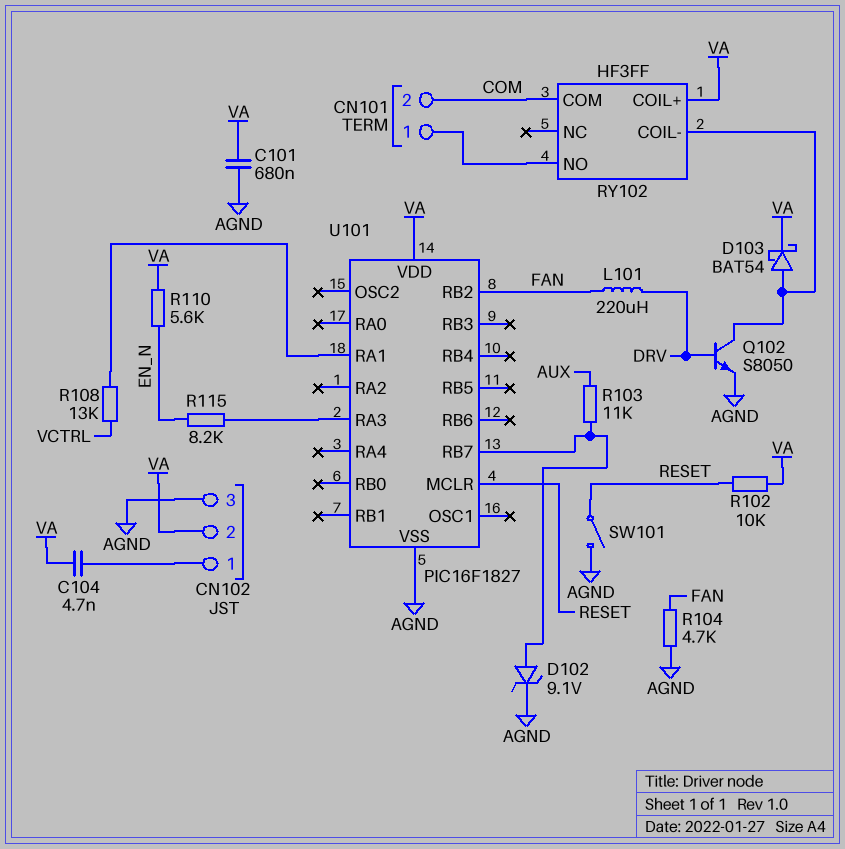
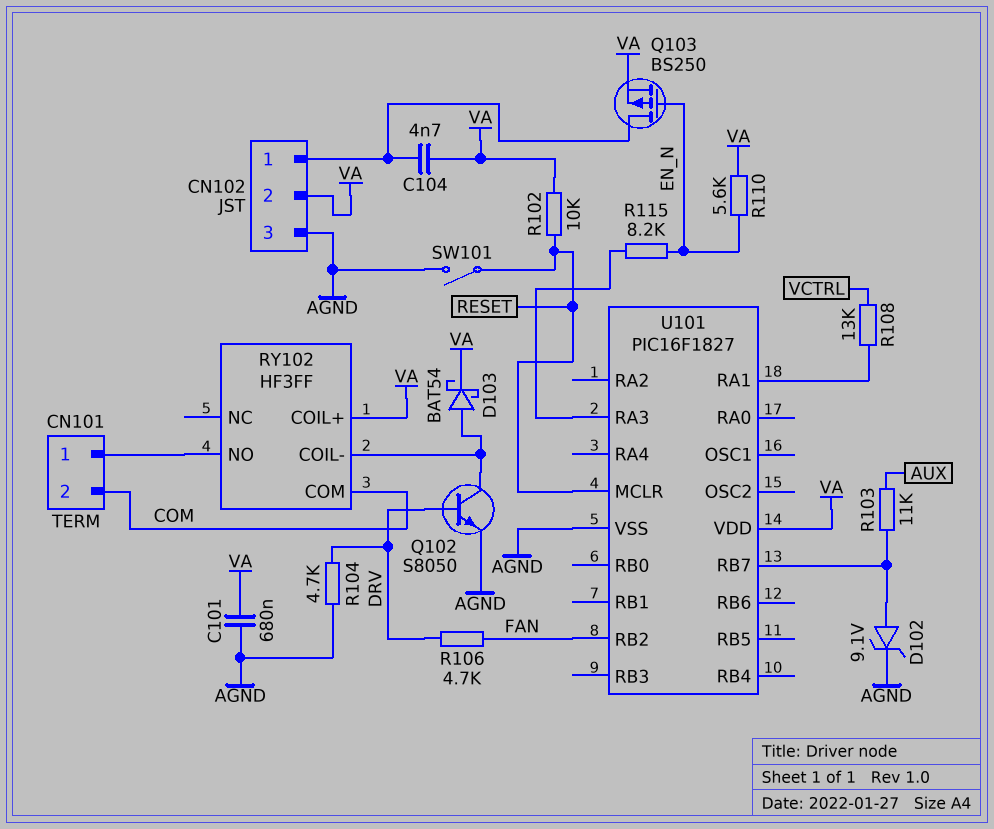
L101: 220uH (DRV, FAN) -> none
Q103: none -> PMOS BS250 (G EN_N, D CN102/1, S VA)
R104: 4.7k (AGND, FAN) -> 4.7k (AGND, DRV)
R106: none -> 4.7k (DRV, FAN)

